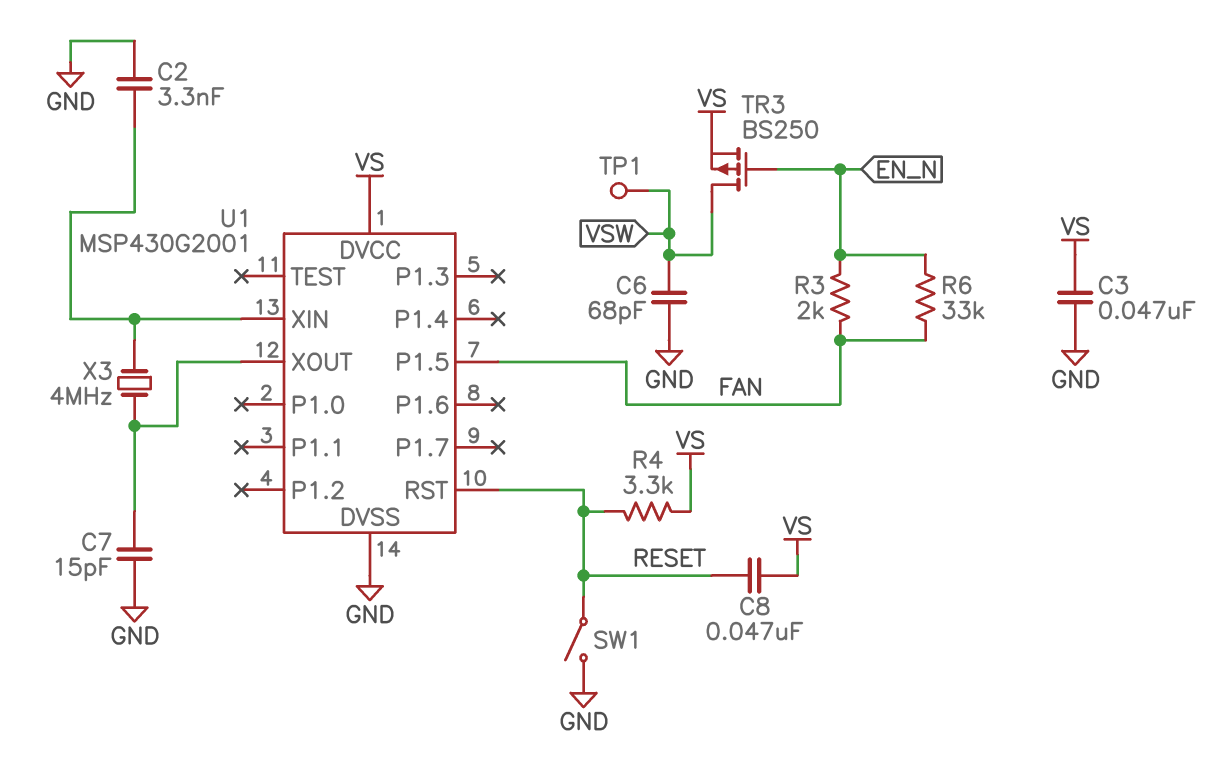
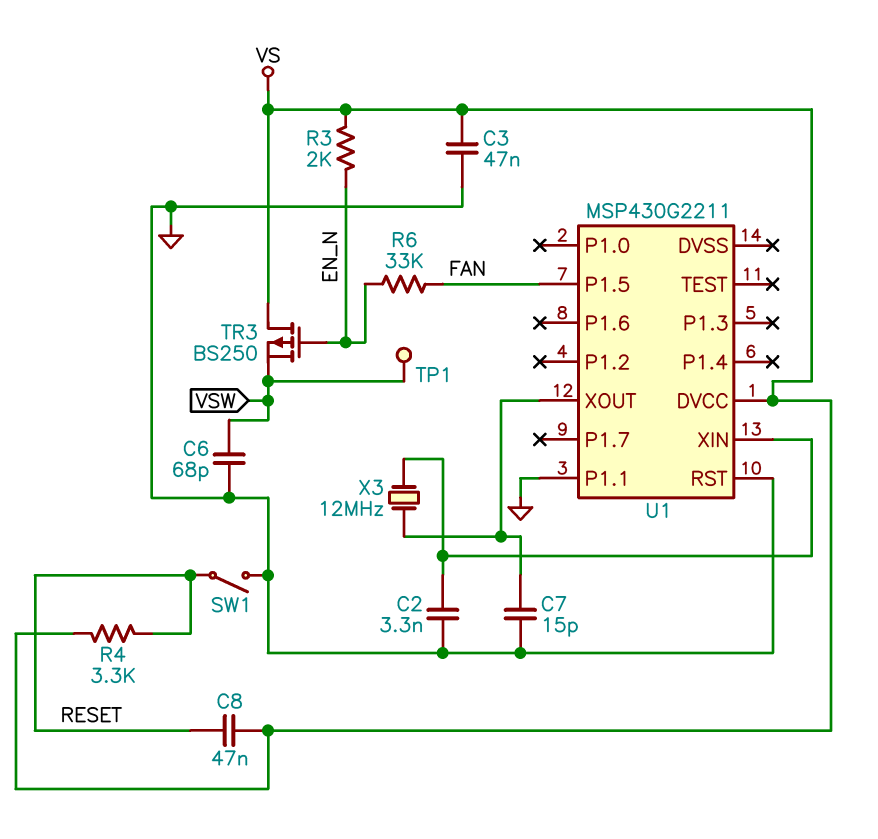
R3: 2k (EN_N, FAN) -> 2k (EN_N, VS)
TR3: PMOS BS250 (G EN_N, D VSW, S VS) -> PMOS BS250 (G EN_N, D VS, S VSW)
U1: MSP430G2001 -> MSP430G2211
U1 pin DVSS: GND -> none
U1 pin P1.1: none -> GND
U1 pin RST: RESET -> GND
X3: 4MHz (U1/XIN, U1/XOUT) -> 12MHz (U1/XIN, U1/XOUT)

